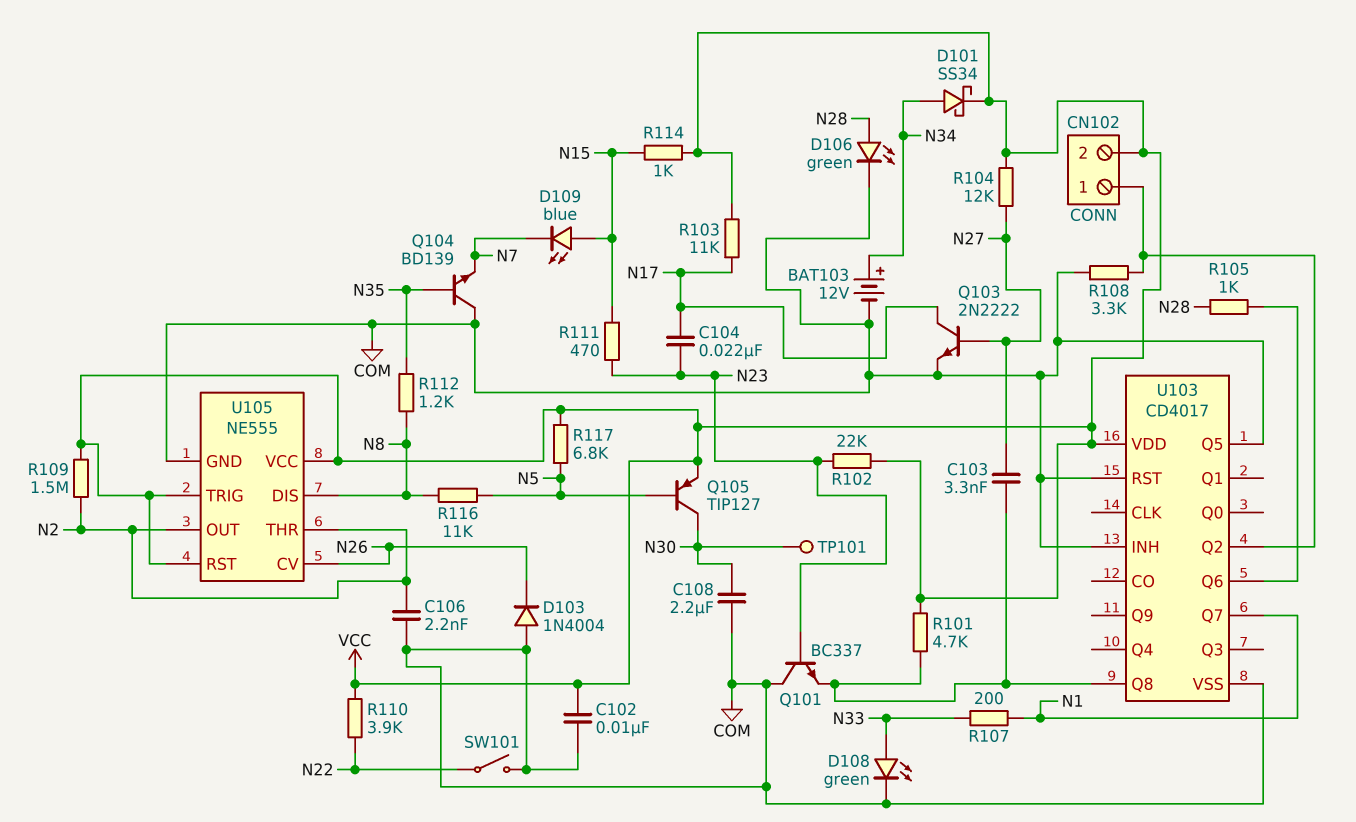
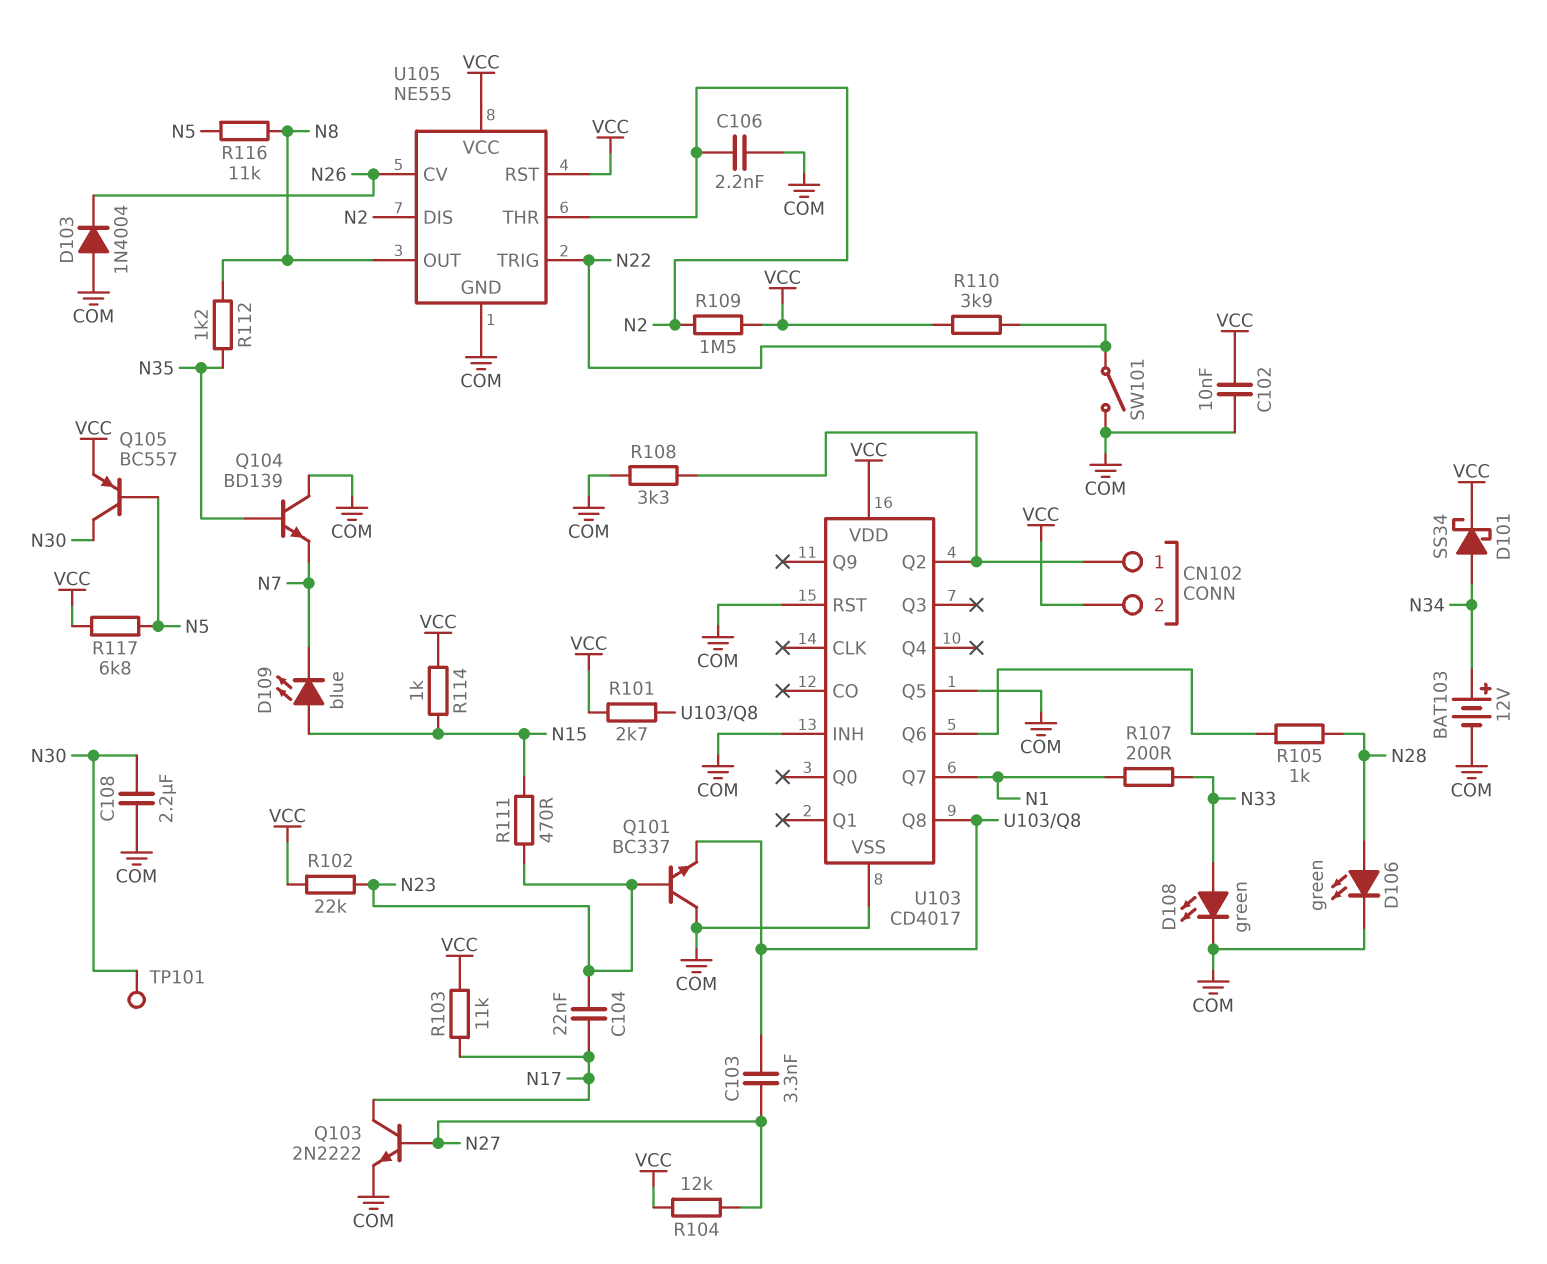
Q105: PNP TIP127 (B N5, C N30, E VCC) -> PNP BC557 (B N5, C N30, E VCC)
R101: 4.7k (U103/Q8, VCC) -> 2.7k (U103/Q8, VCC)
U105 pin DIS: N8 -> N2
U105 pin OUT: N2 -> N8
U105 pin TRIG: VCC -> N22

